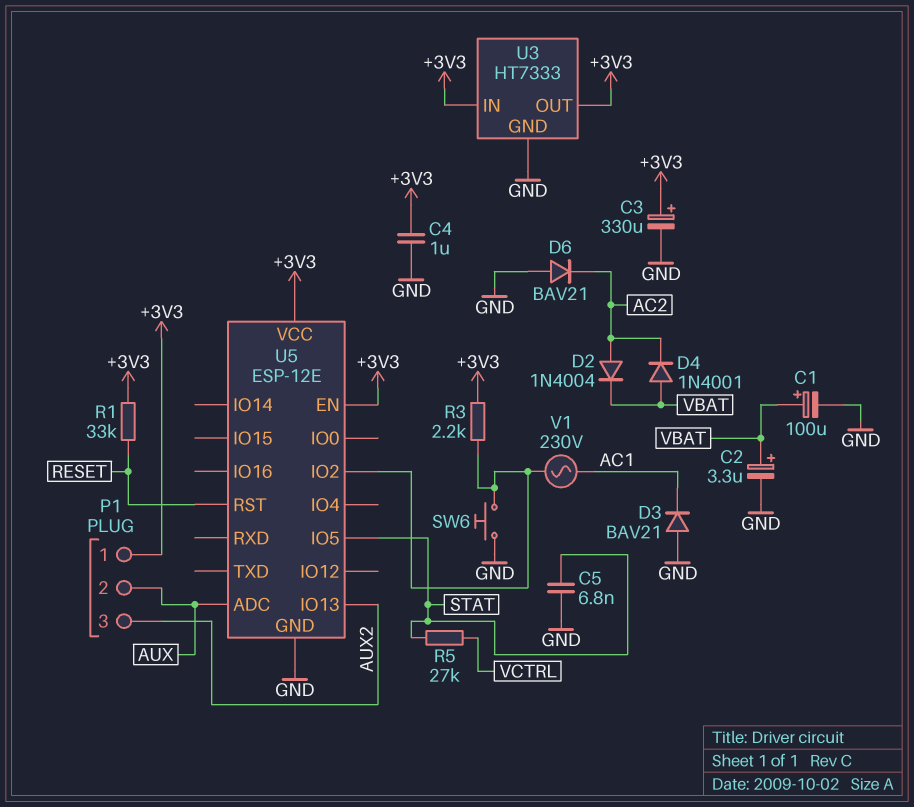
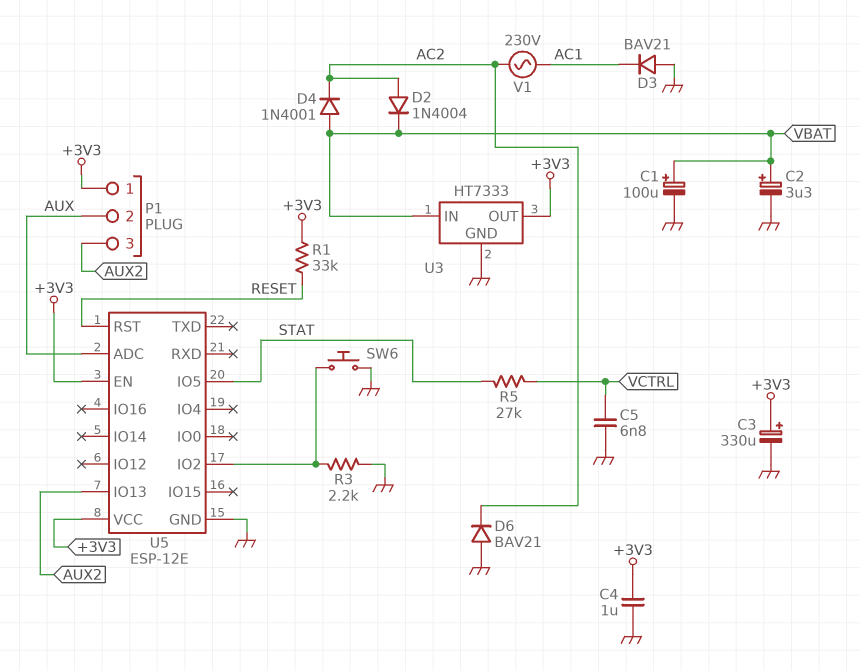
C5: 6.8nF (GND, STAT) -> 6.8nF (GND, VCTRL)
R3: 2.2k (+3V3, U5/IO2) -> 2.2k (GND, U5/IO2)
U3 pin IN: +3V3 -> VBAT
V1: AC 230V (AC1, U5/IO2) -> AC 230V (AC1, AC2)

